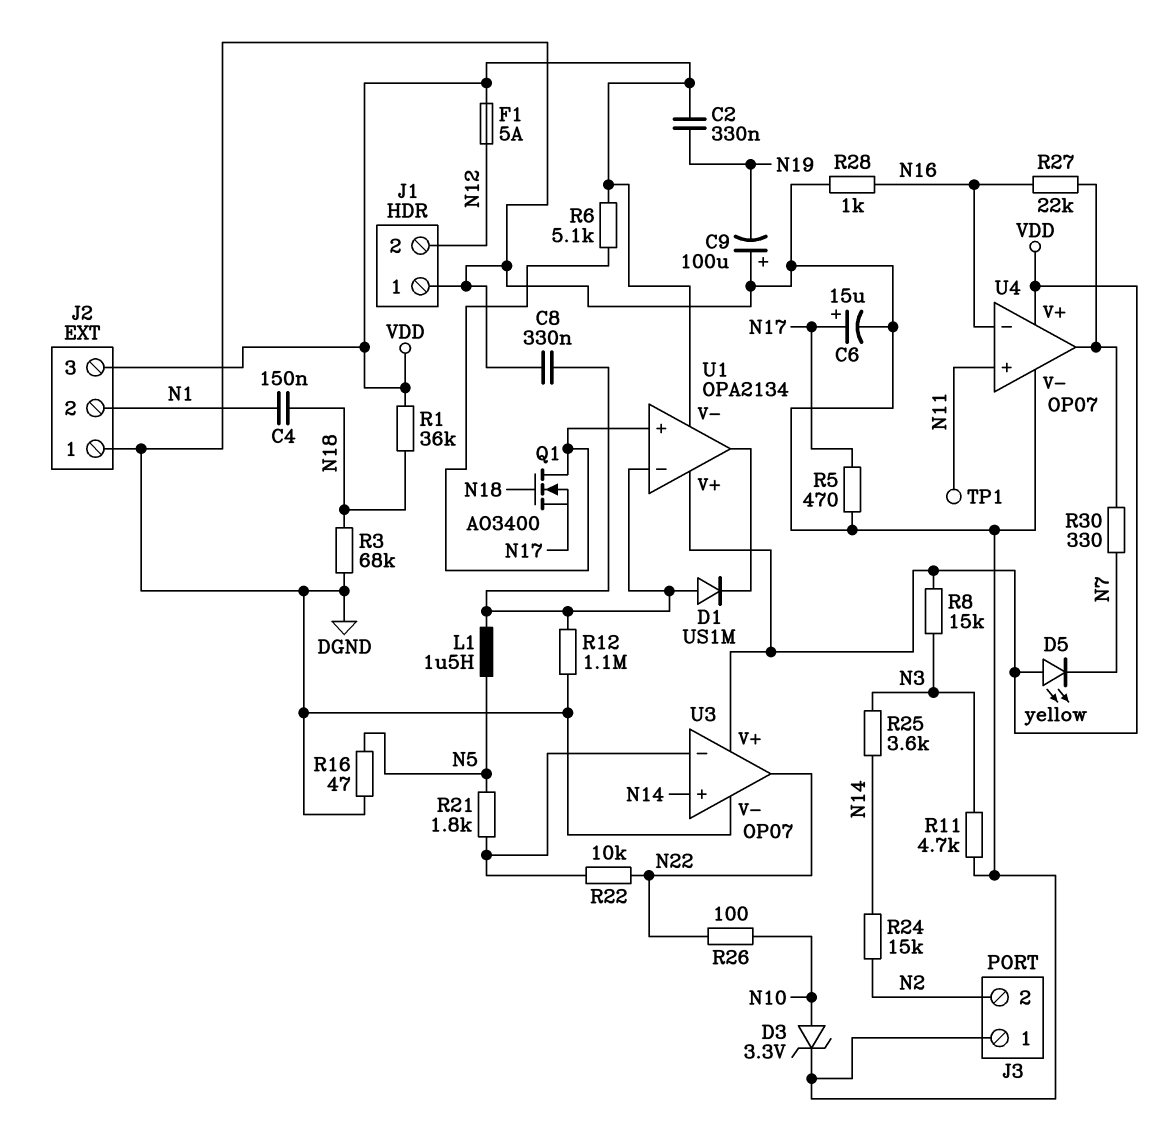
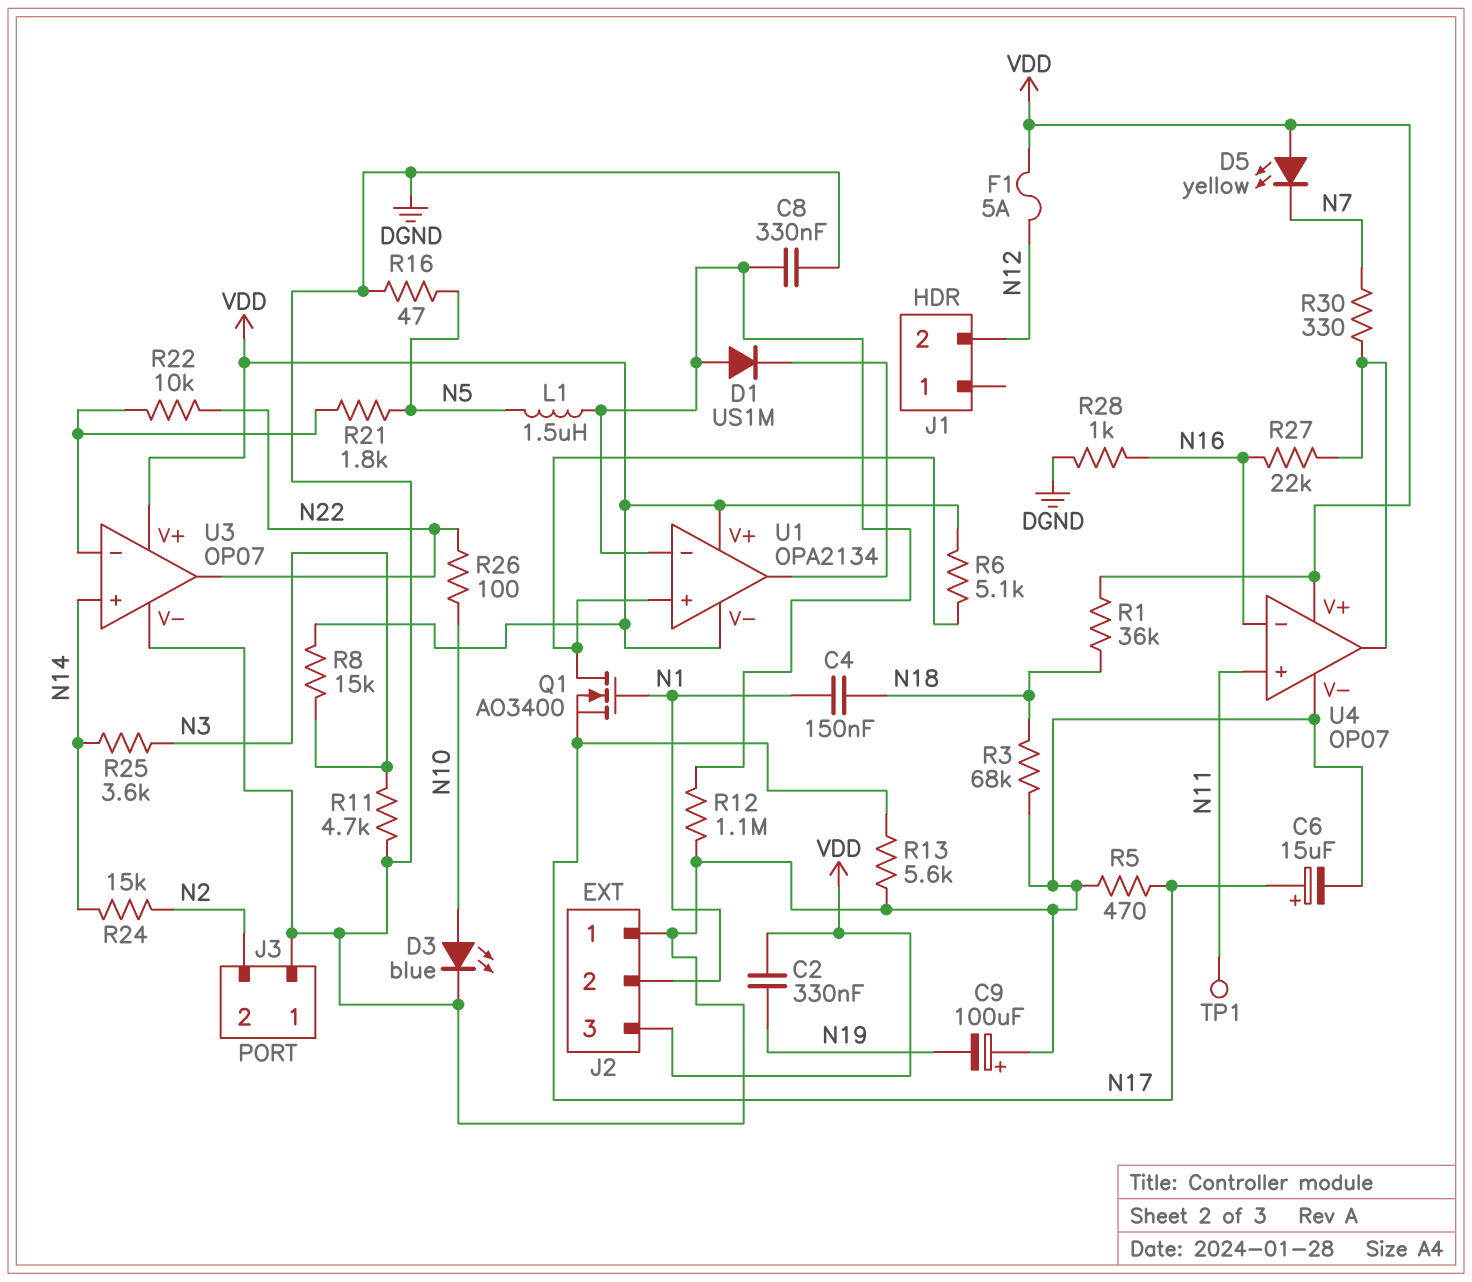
D3: zener 3.3V (A N10, K DGND) -> LED blue (A N10, K DGND)
J1 pin 1: DGND -> none
Q1: NMOS AO3400 (G N18, D U1/in+, S N17) -> NMOS AO3400 (G N1, D U1/in+, S N17)
R13: none -> 5.6k (DGND, N17)

